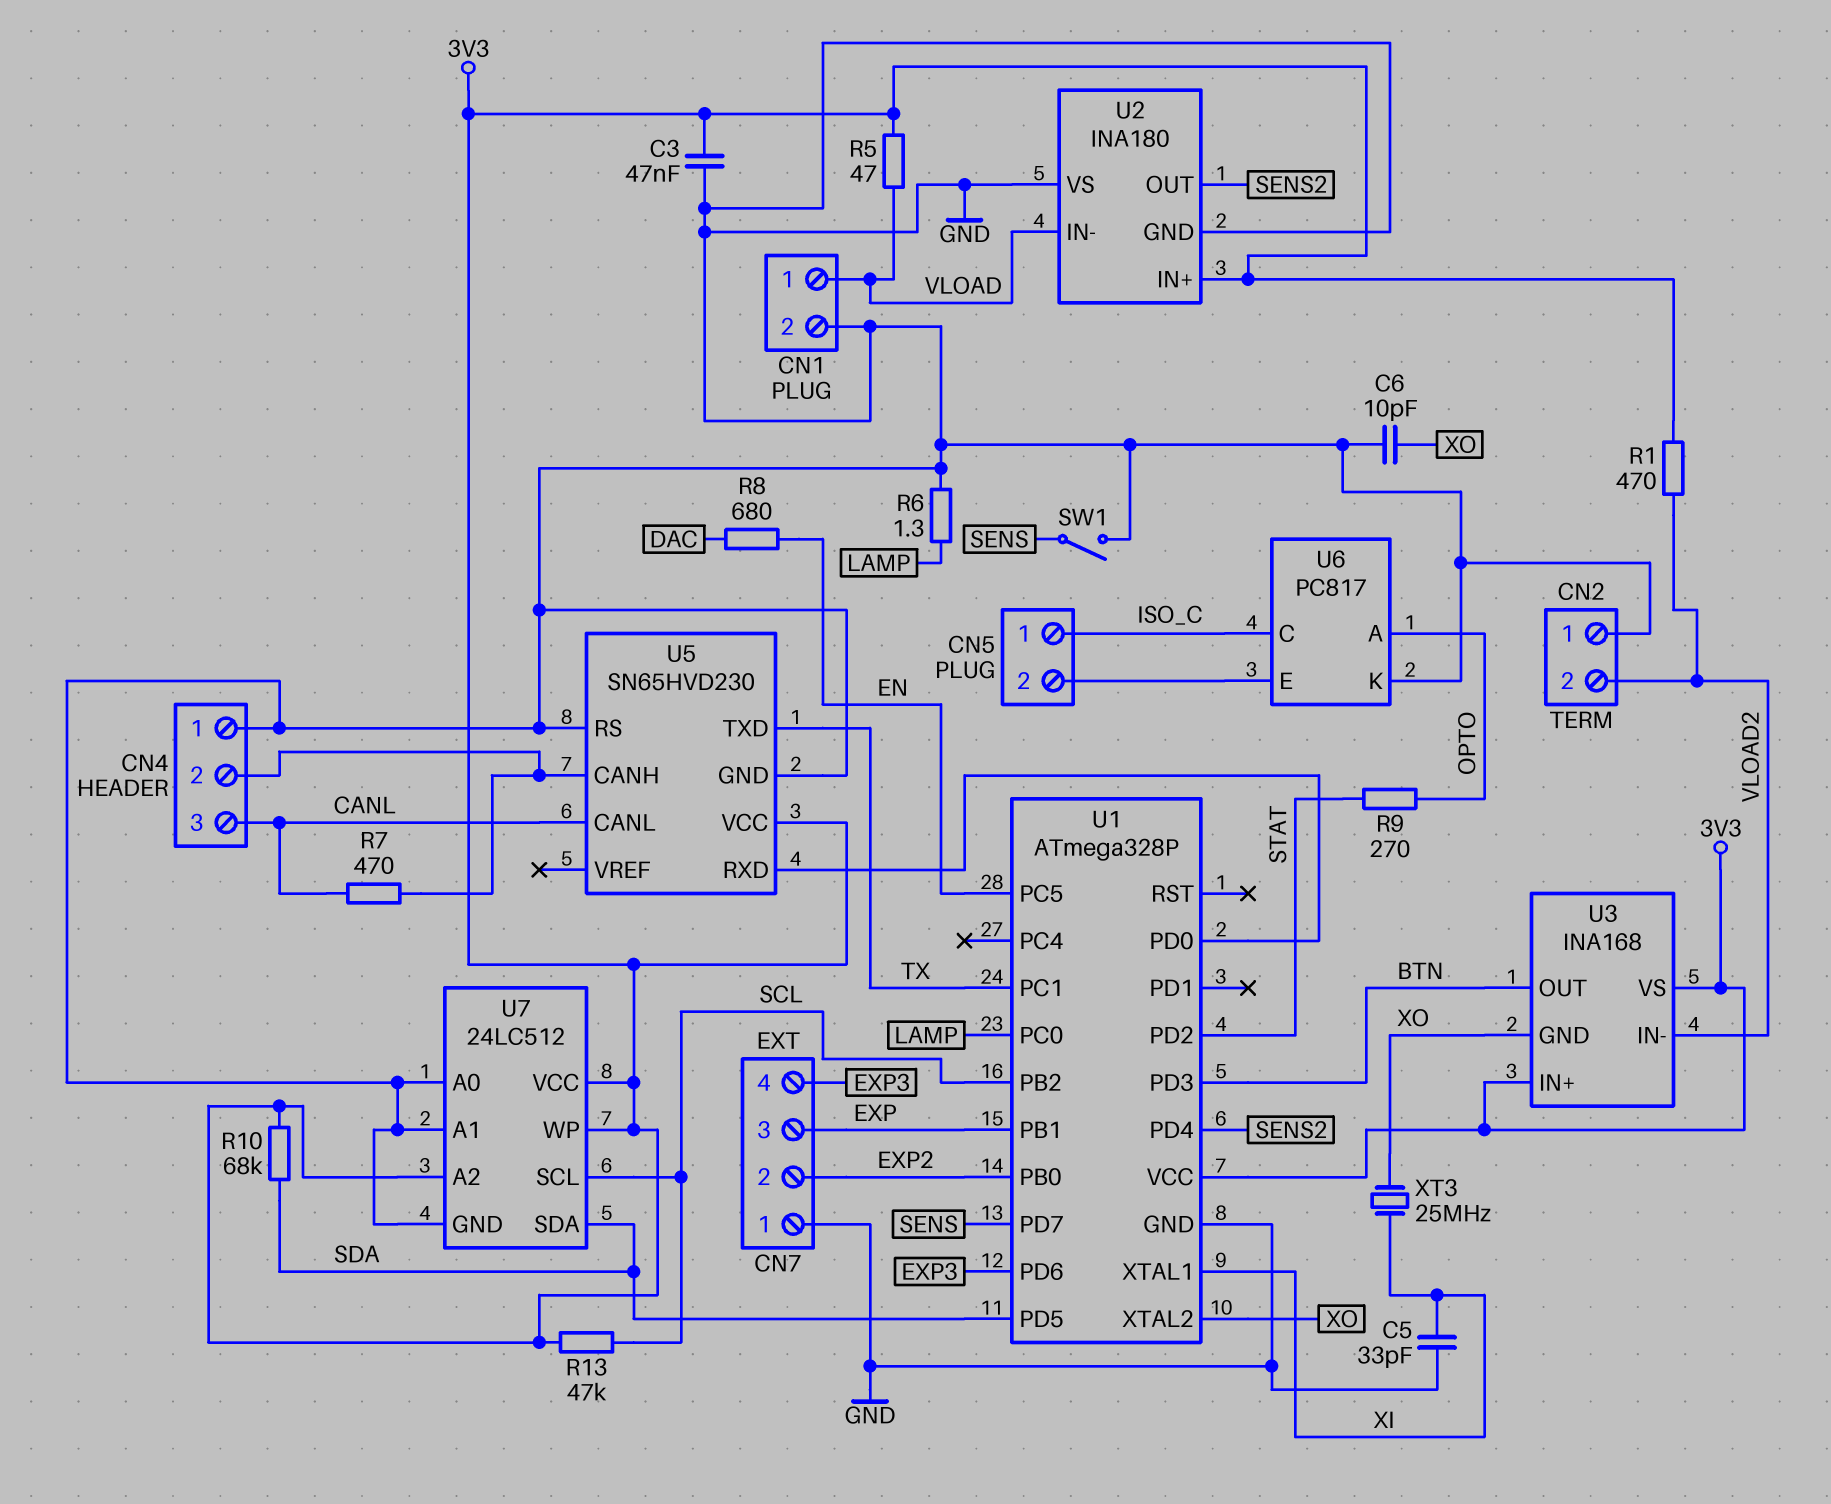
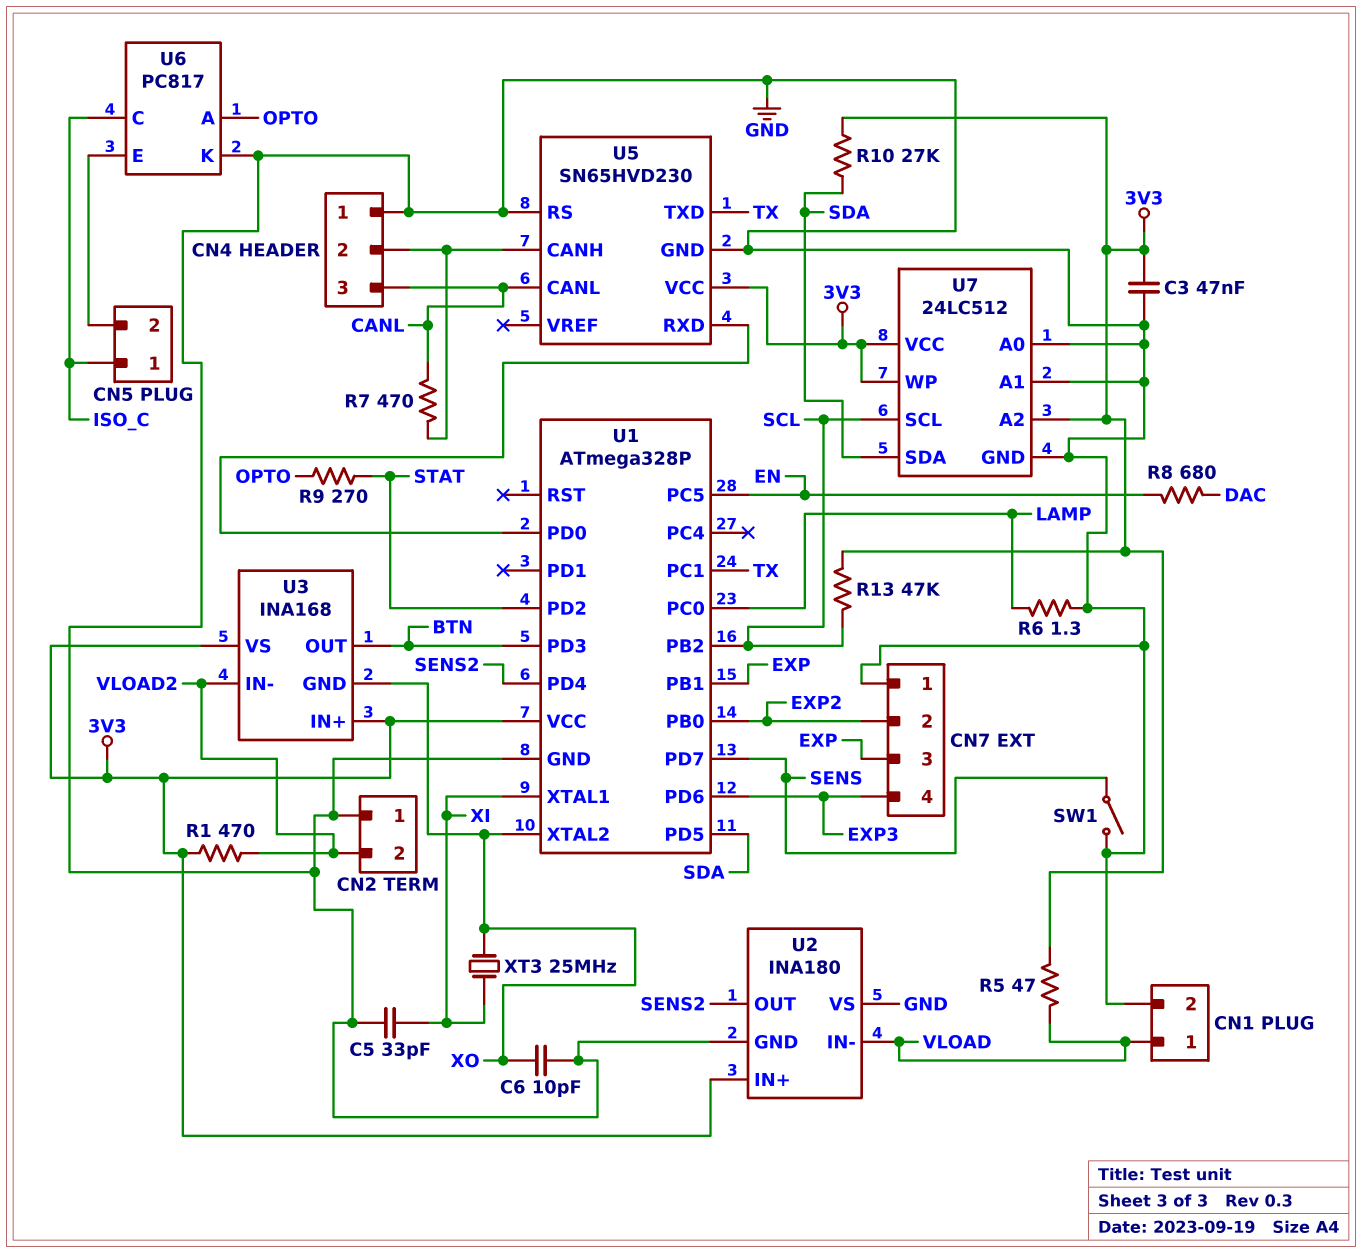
R10: 68k (3V3, SDA) -> 27k (3V3, SDA)

